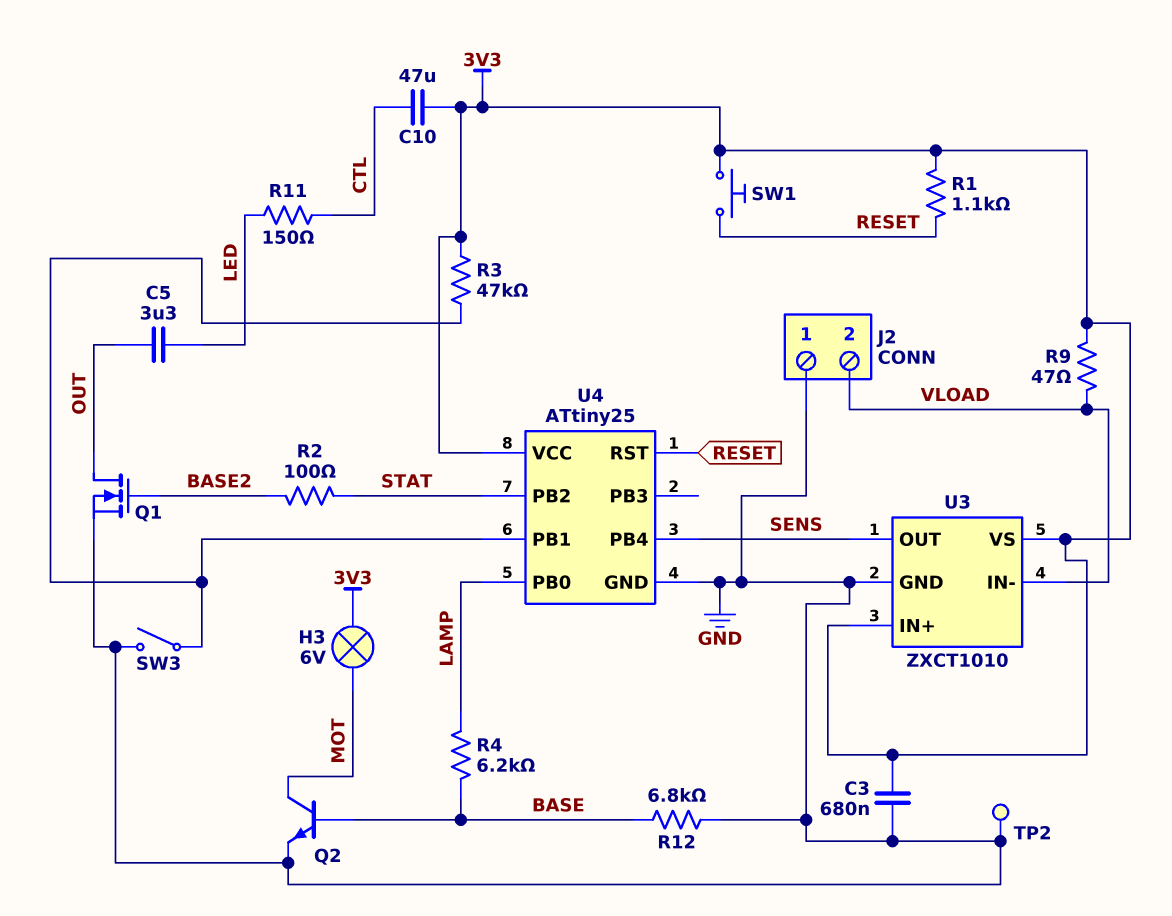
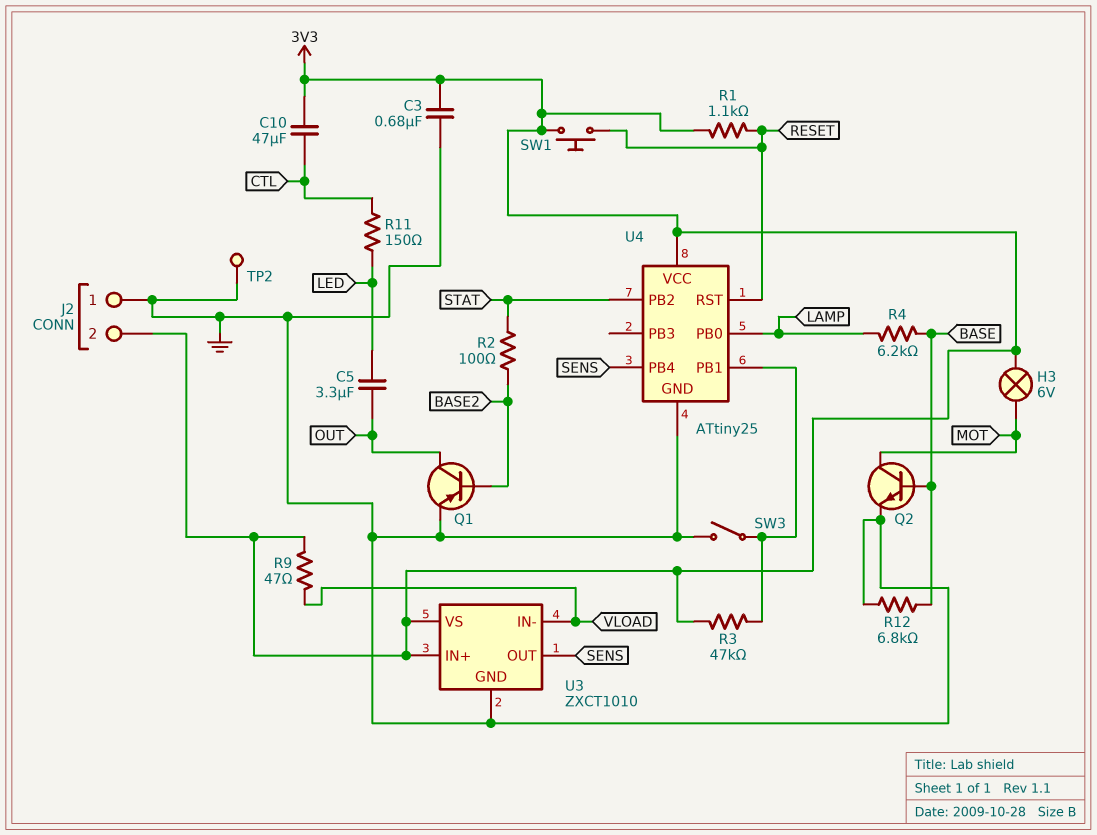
J2 pin 2: VLOAD -> 3V3
Q1: NMOS (G BASE2, D OUT, S GND) -> PNP (B BASE2, C OUT, E GND)

